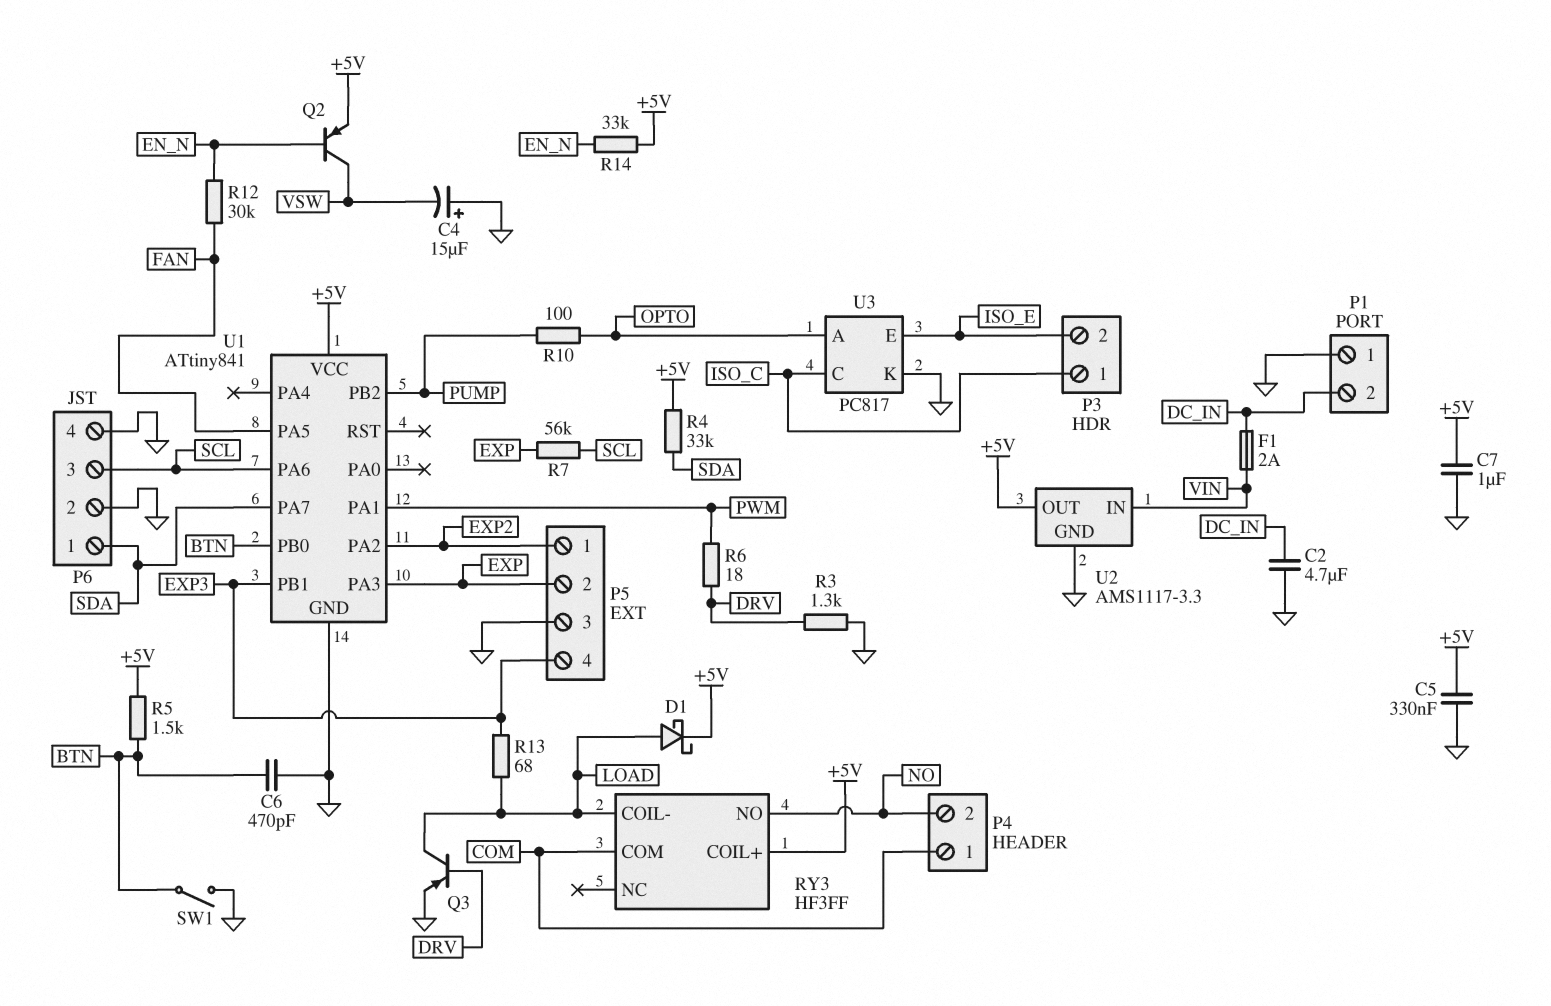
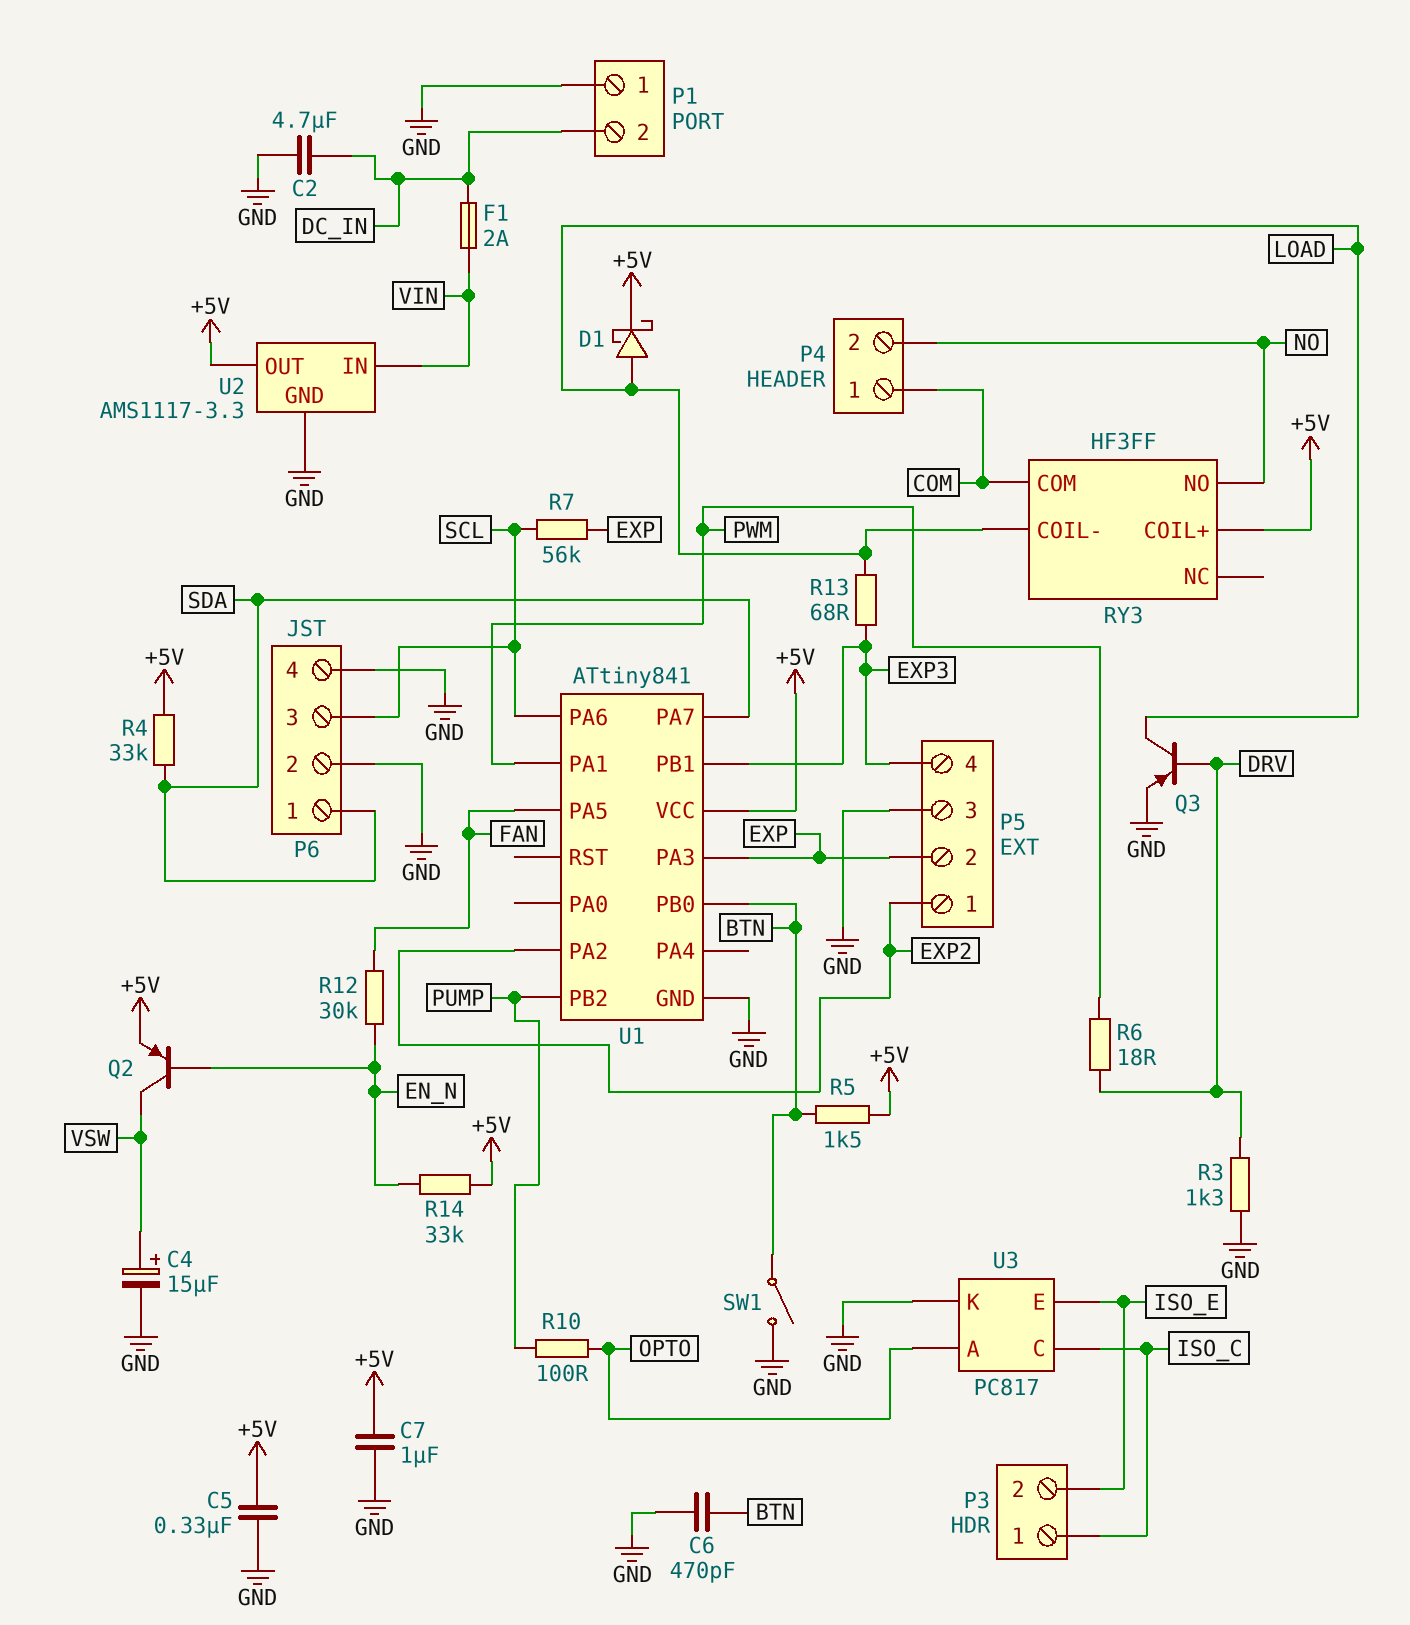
C4: 15uF (plus GND, minus VSW) -> 15uF (plus VSW, minus GND)

